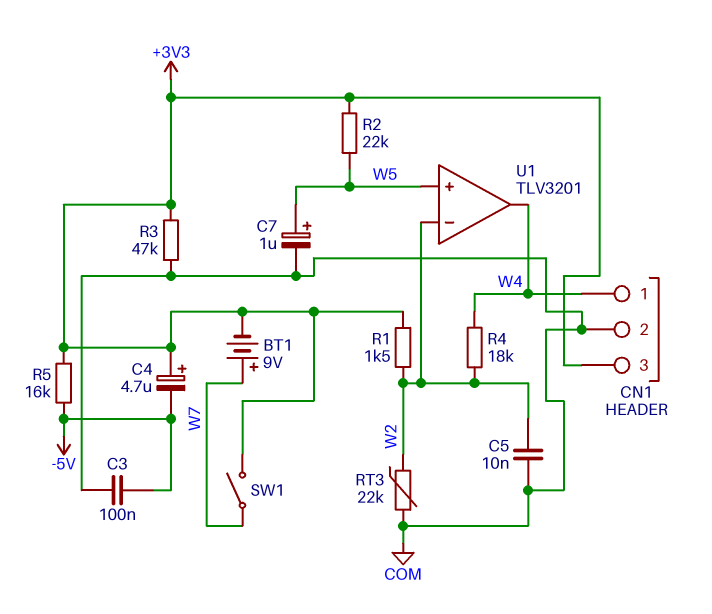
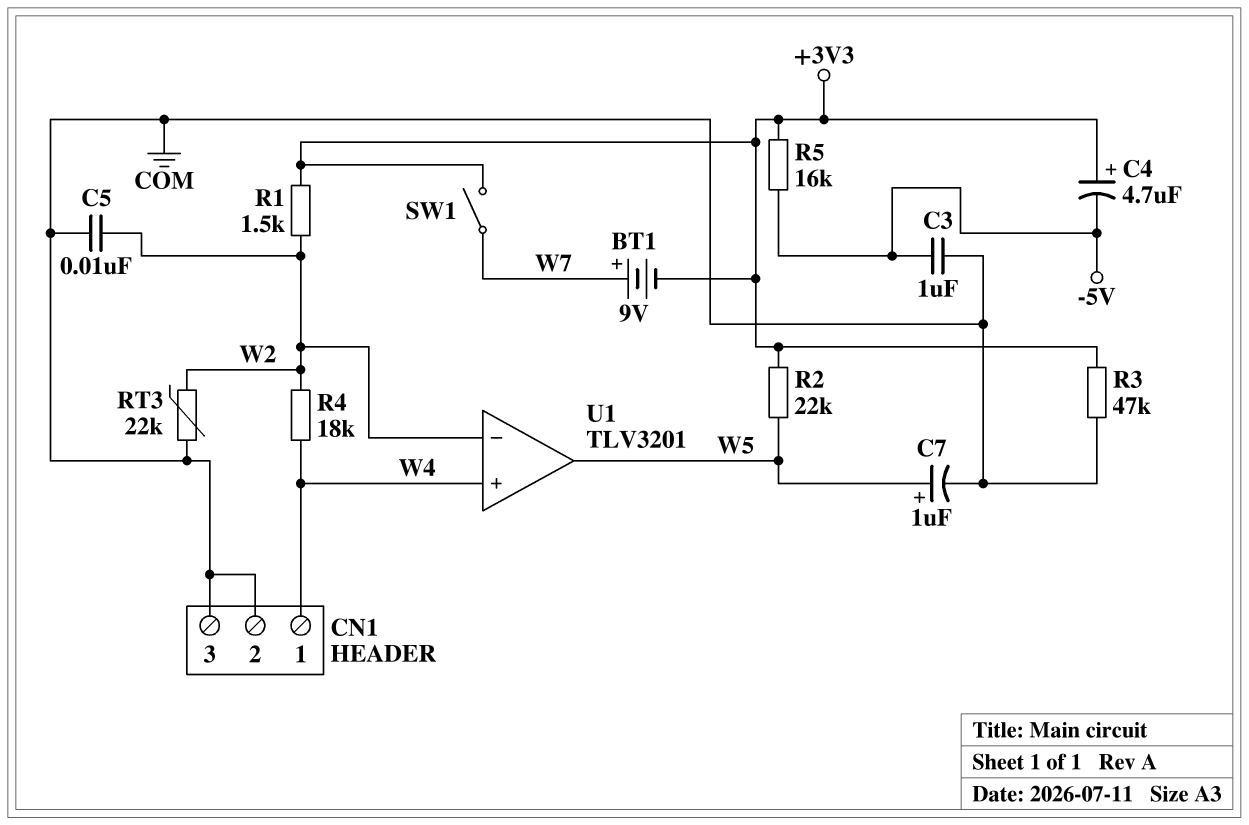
C3: 100nF (-5V, COM) -> 1uF (-5V, COM)
CN1 pin 3: +3V3 -> COM
U1 pin in+: W5 -> W4
U1 pin out: W4 -> W5

